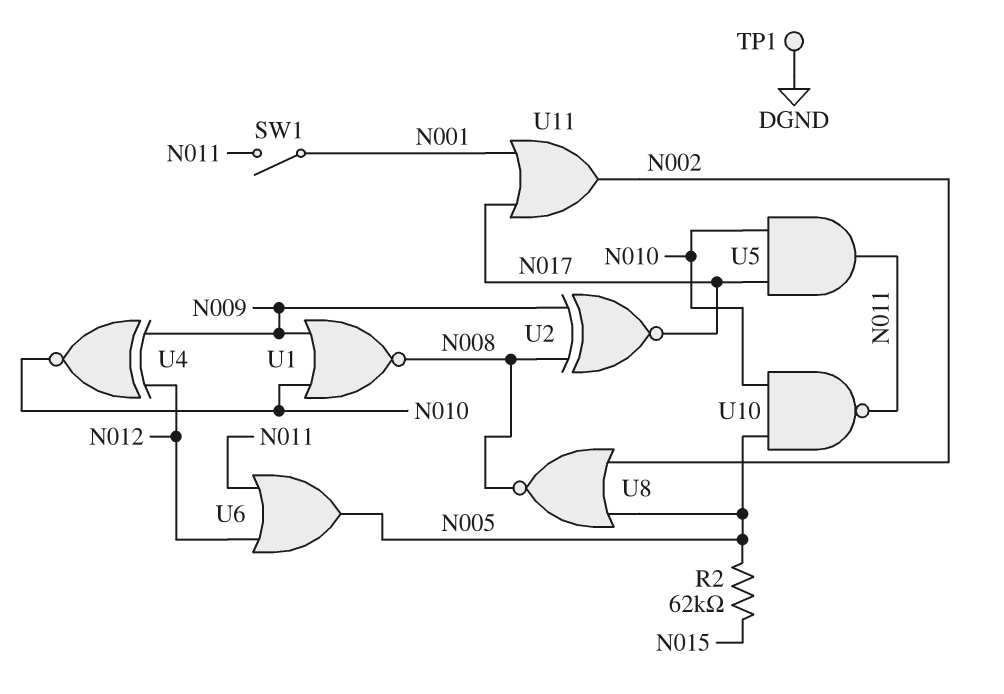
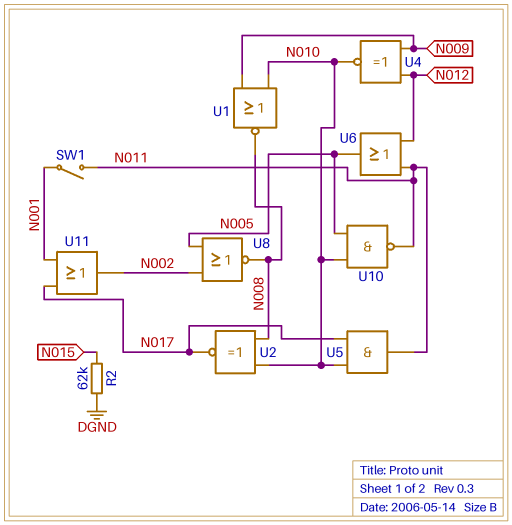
R2: 62k (N005, N015) -> 62k (DGND, N015)
TP1: test point (DGND) -> none
U2: XNOR (in N008, in N009, out N017) -> XNOR (in N008, in N010, out N017)

